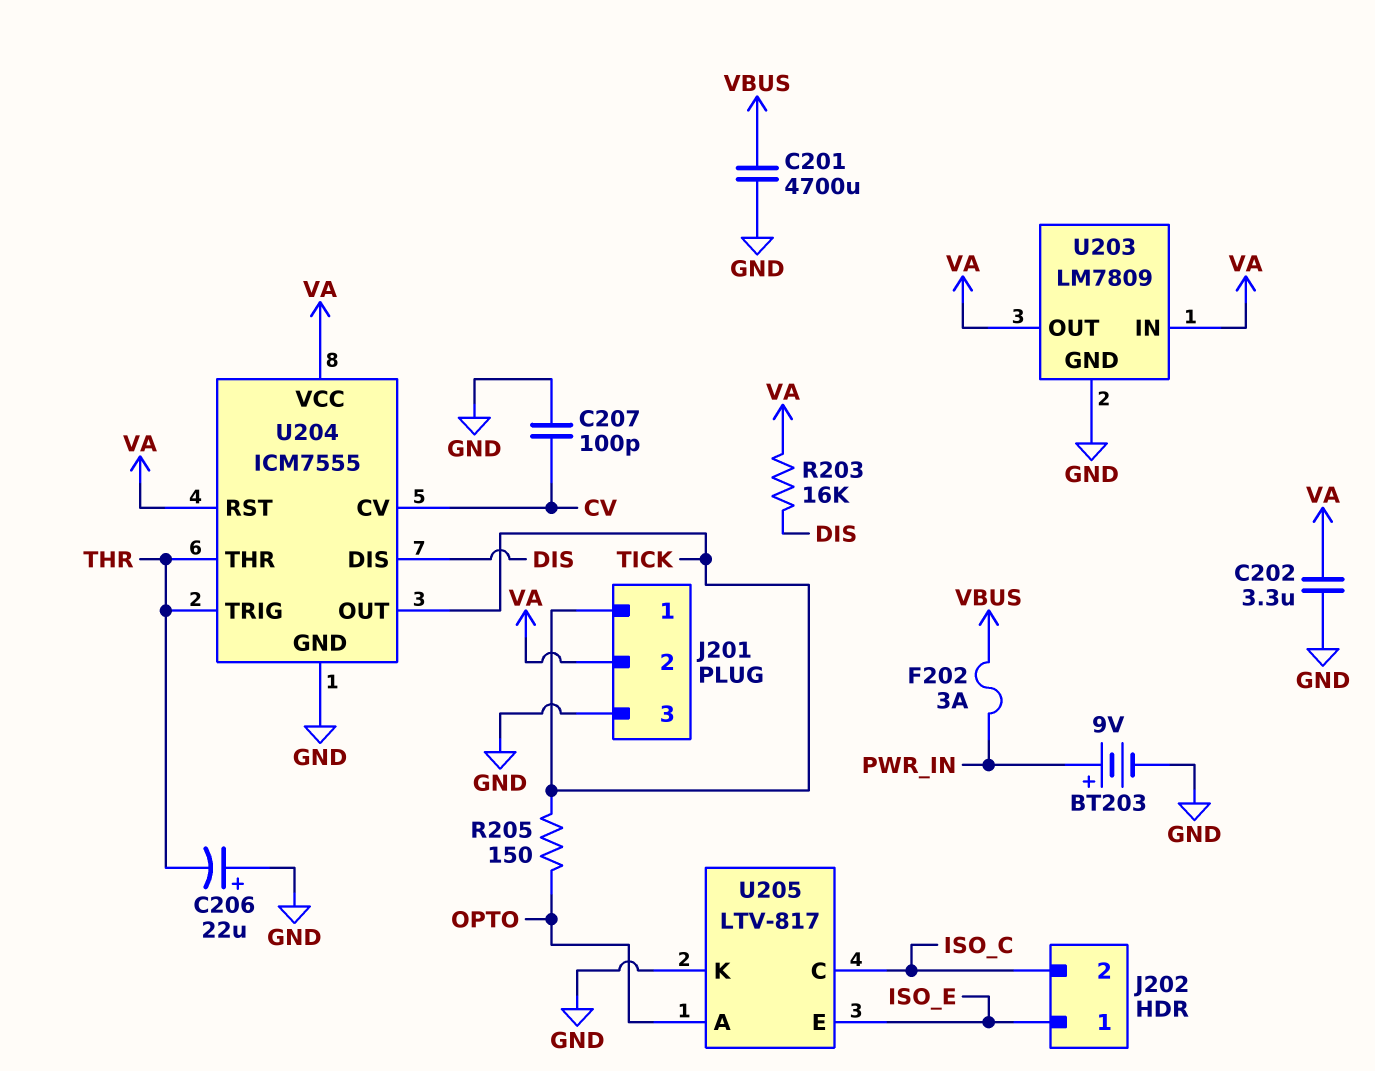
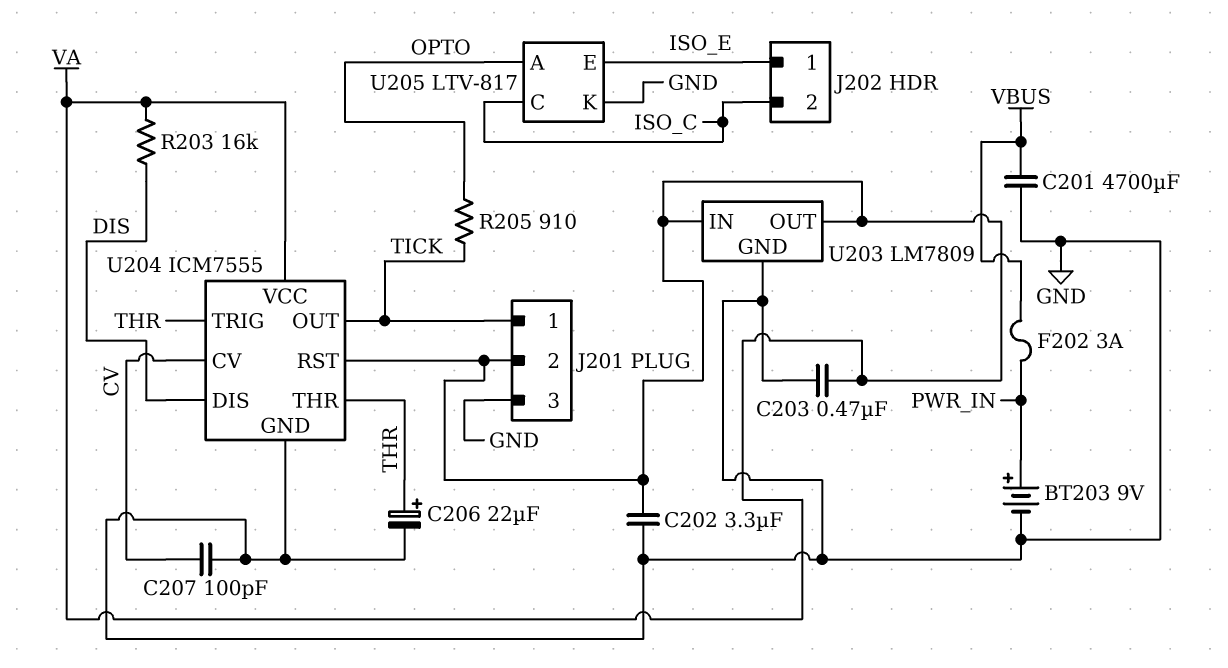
C203: none -> 470nF (GND, VA)
C206: 22uF (plus GND, minus THR) -> 22uF (plus THR, minus GND)
R205: 150 (OPTO, TICK) -> 910 (OPTO, TICK)

